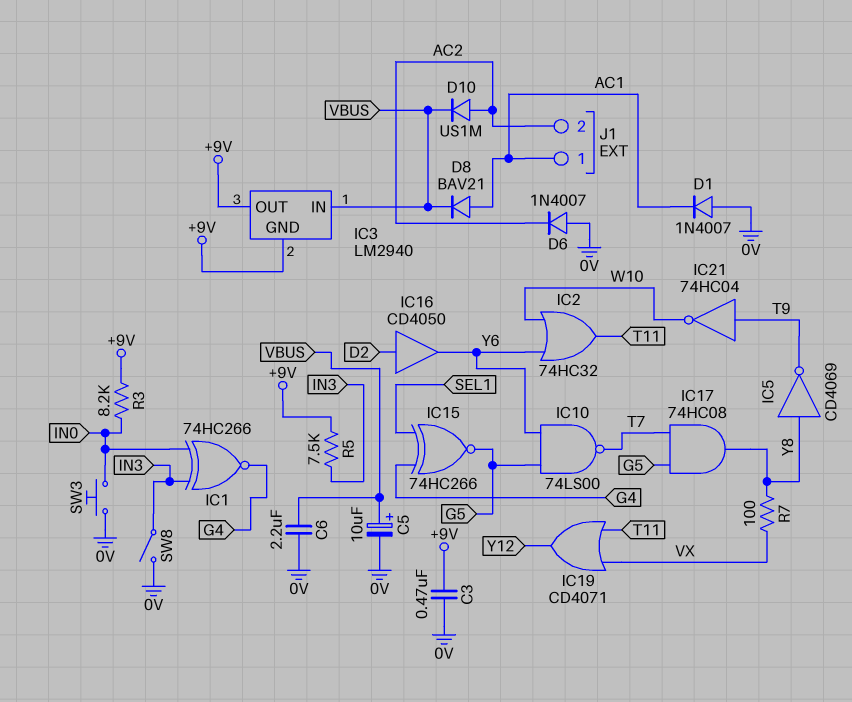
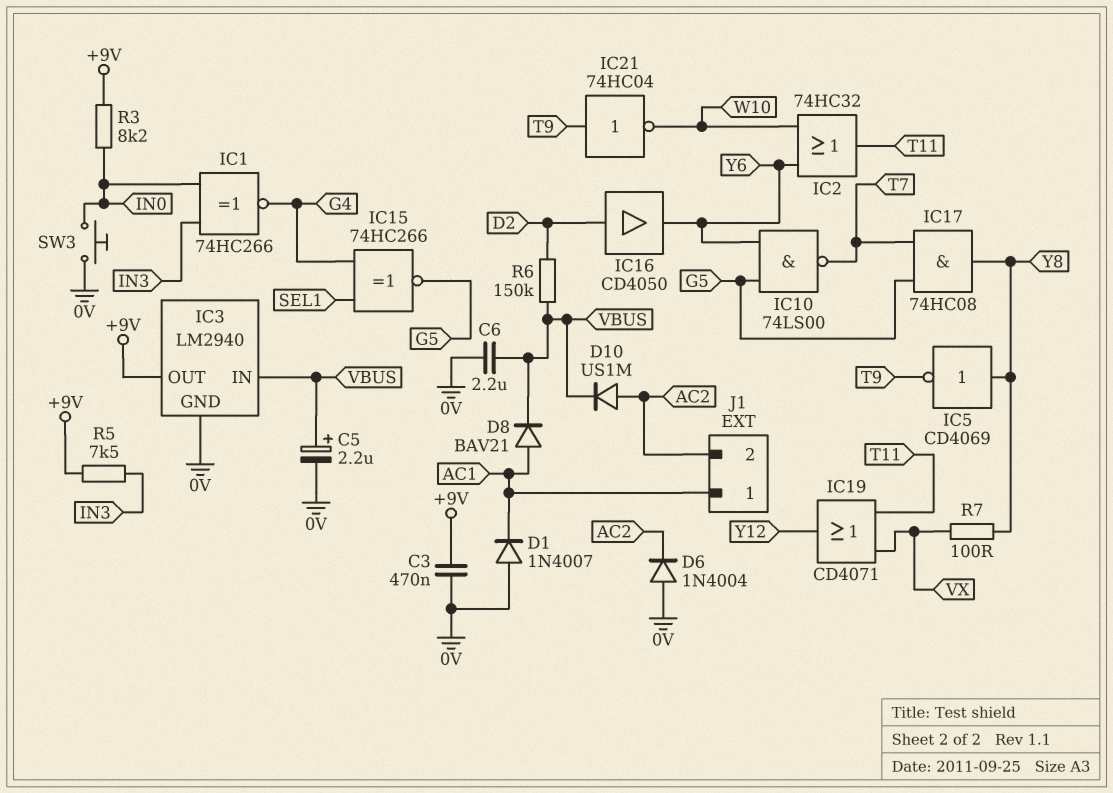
C5: 10uF (plus VBUS, minus 0V) -> 2.2uF (plus VBUS, minus 0V)
D6: diode 1N4007 (A 0V, K AC2) -> diode 1N4004 (A 0V, K AC2)
IC3 pin GND: +9V -> 0V
R6: none -> 150k (D2, VBUS)
SW8: switch (0V, IN3) -> none

